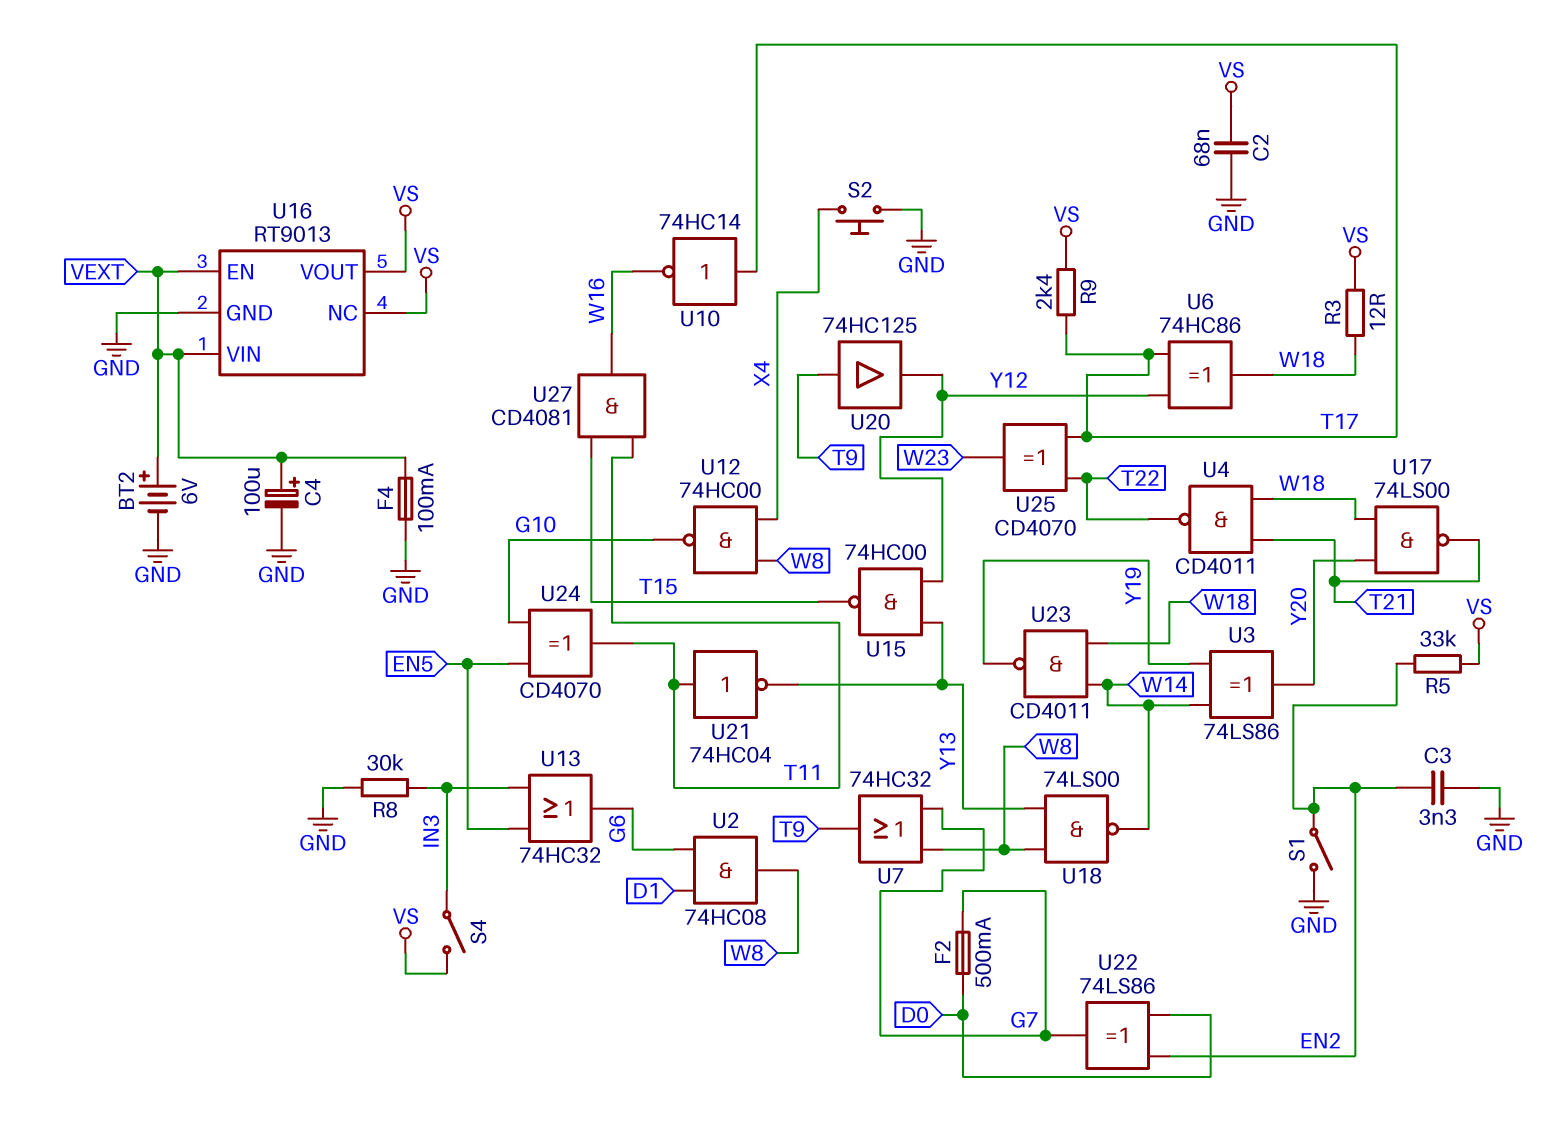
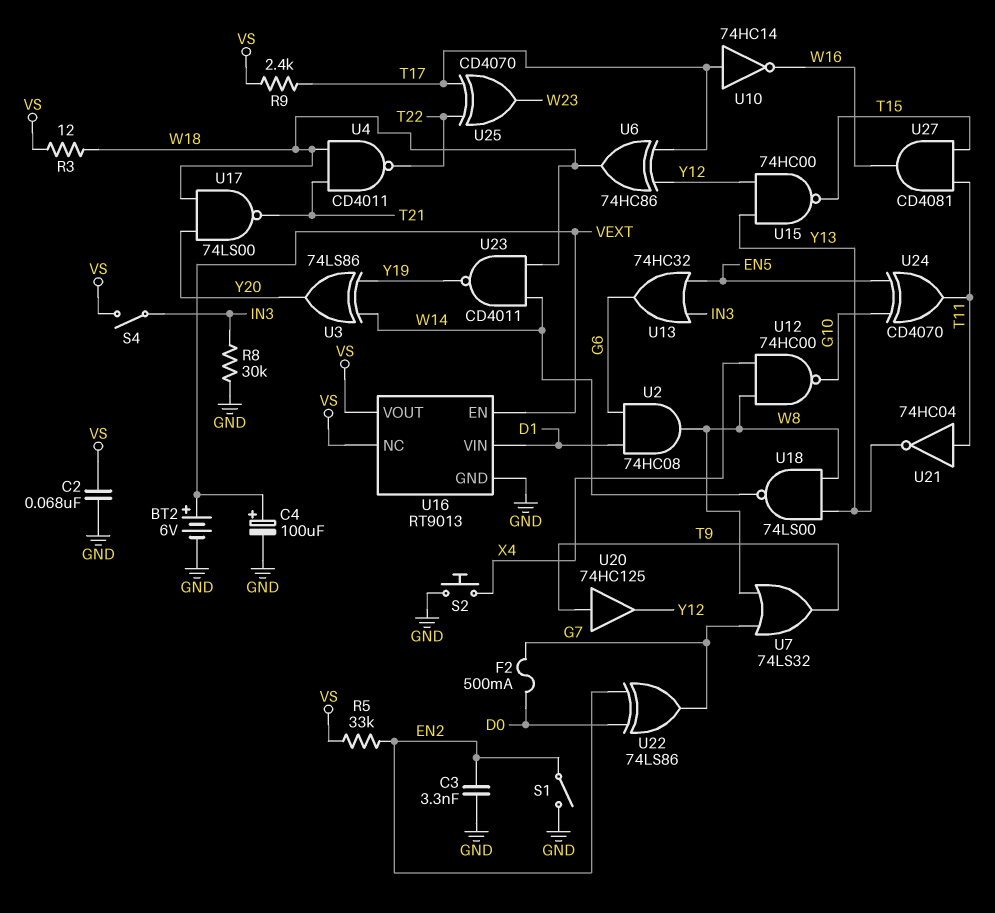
F4: 100mA (GND, VEXT) -> none
U7: OR 74HC32 (in G7, in W8, out T9) -> OR 74LS32 (in G7, in W8, out T9)
U16 pin VIN: VEXT -> D1

